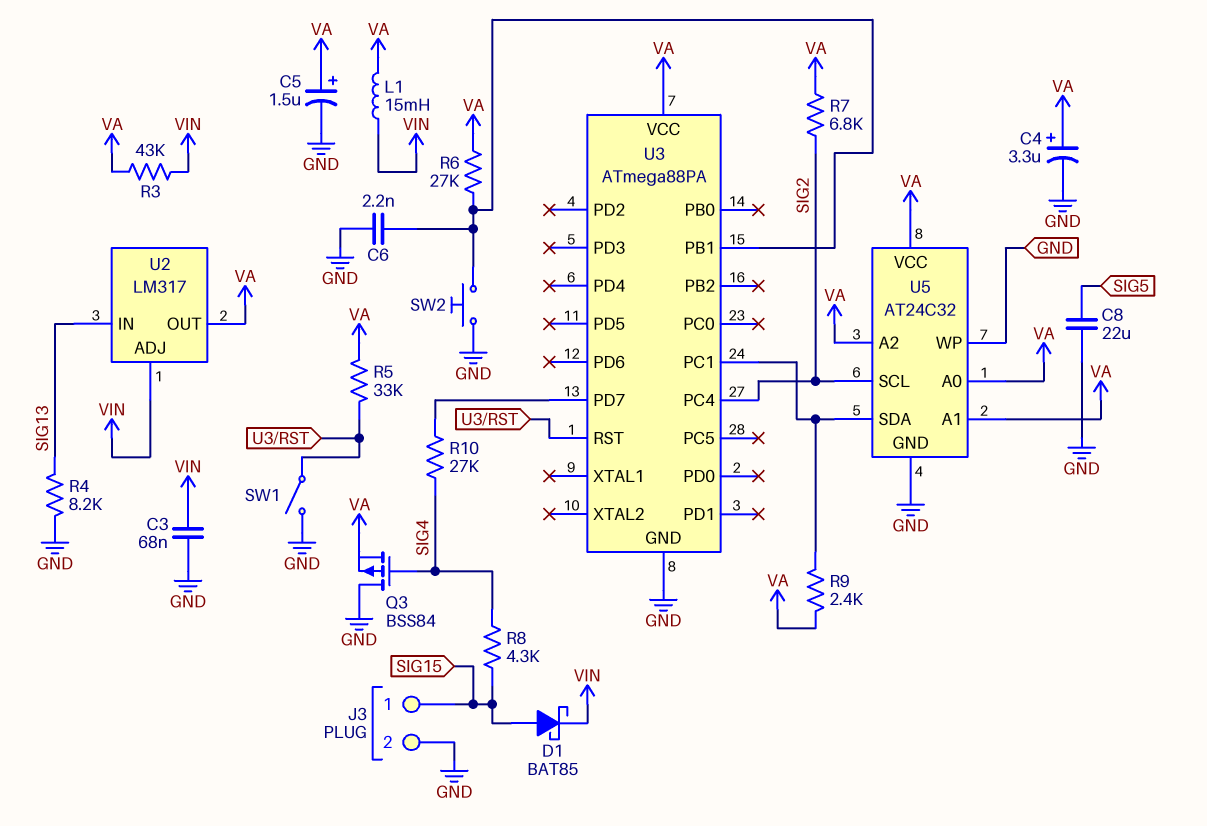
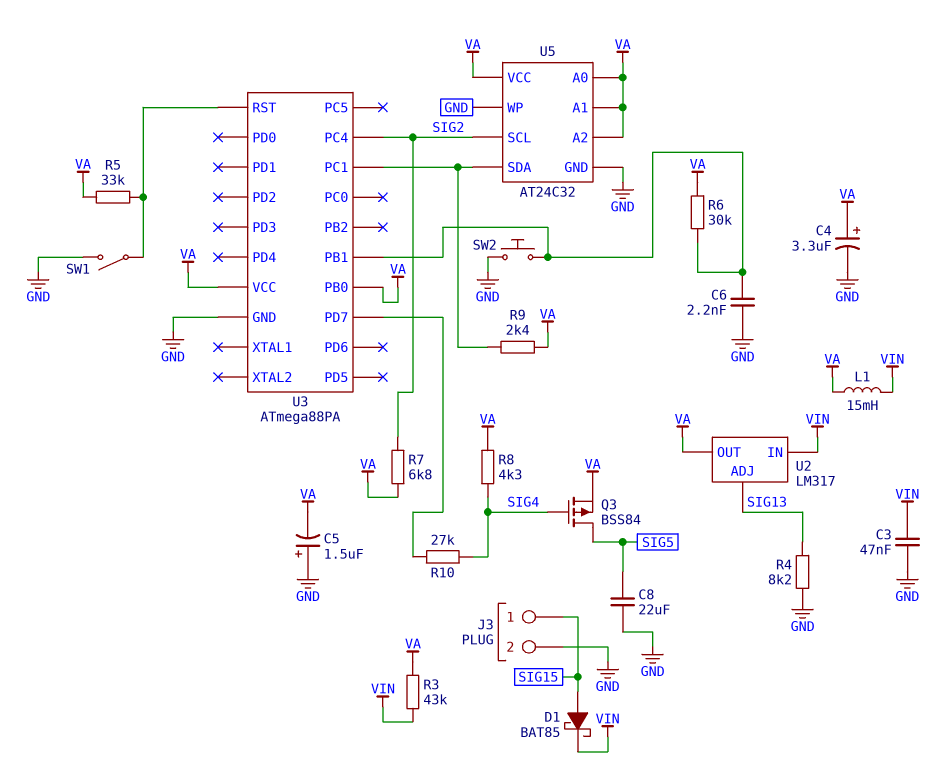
C3: 68nF (GND, VIN) -> 47nF (GND, VIN)
C5: 1.5uF (plus VA, minus GND) -> 1.5uF (plus GND, minus VA)
Q3: PMOS BSS84 (G SIG4, D GND, S VA) -> PMOS BSS84 (G SIG4, D SIG5, S VA)
R6: 27k (U3/PB1, VA) -> 30k (U3/PB1, VA)
R8: 4.3k (SIG4, SIG15) -> 4.3k (SIG4, VA)
U2 pin ADJ: VIN -> SIG13
U2 pin IN: SIG13 -> VIN
U3 pin PB0: none -> VA

